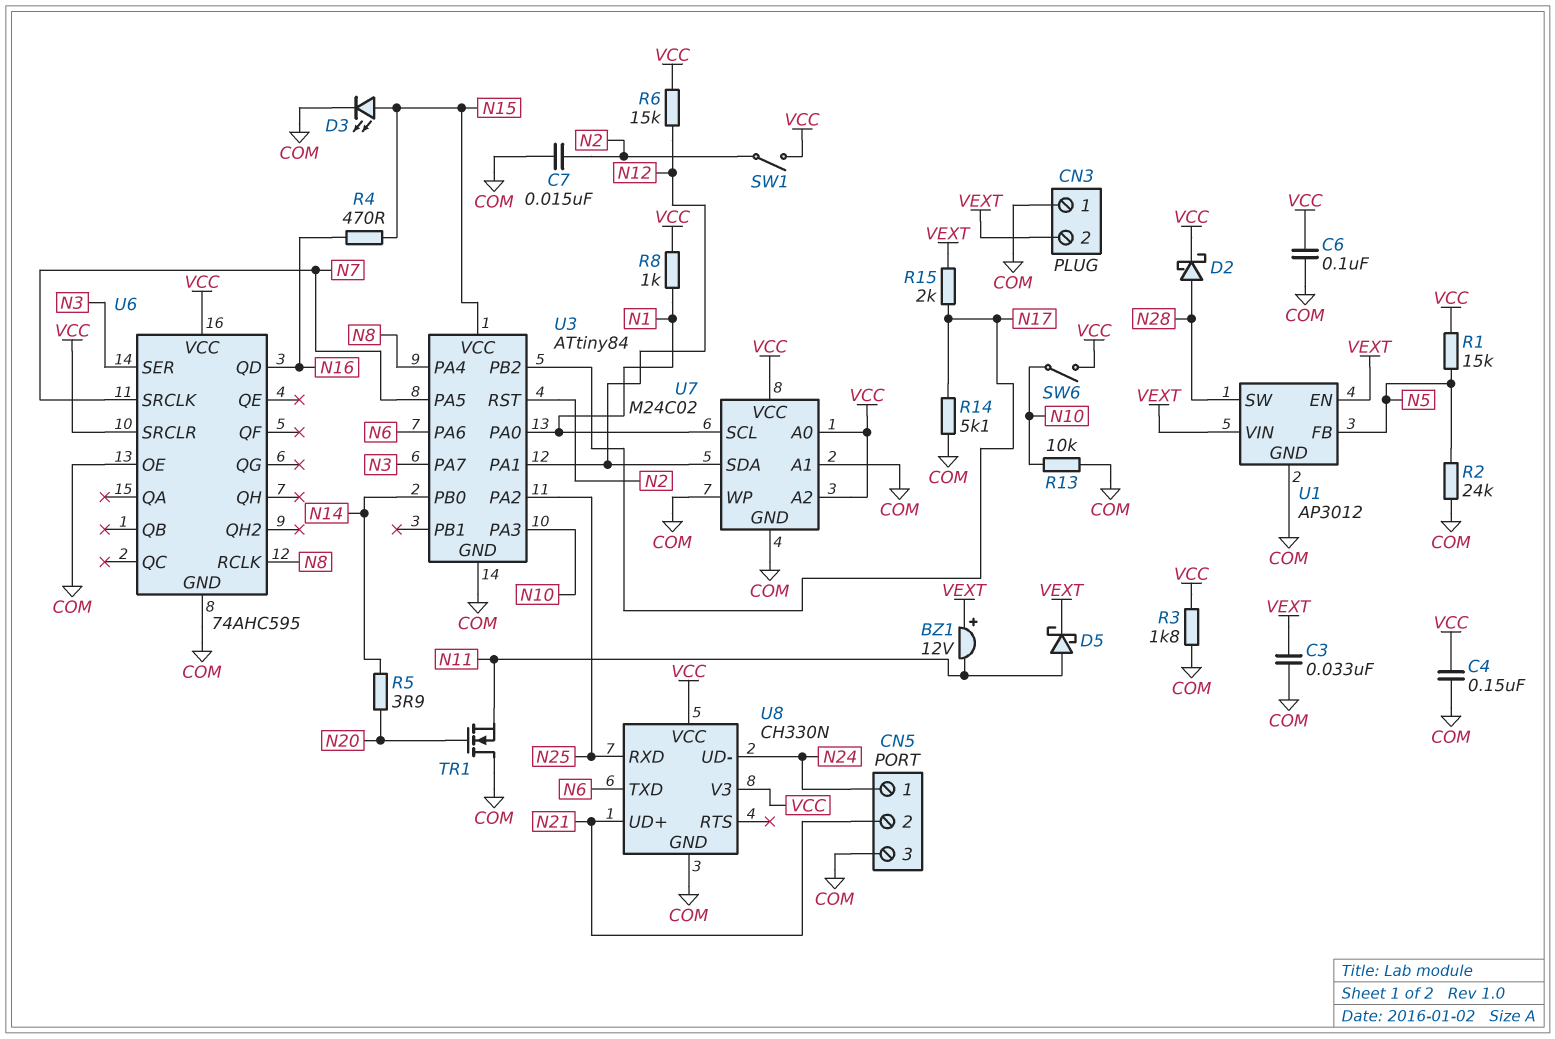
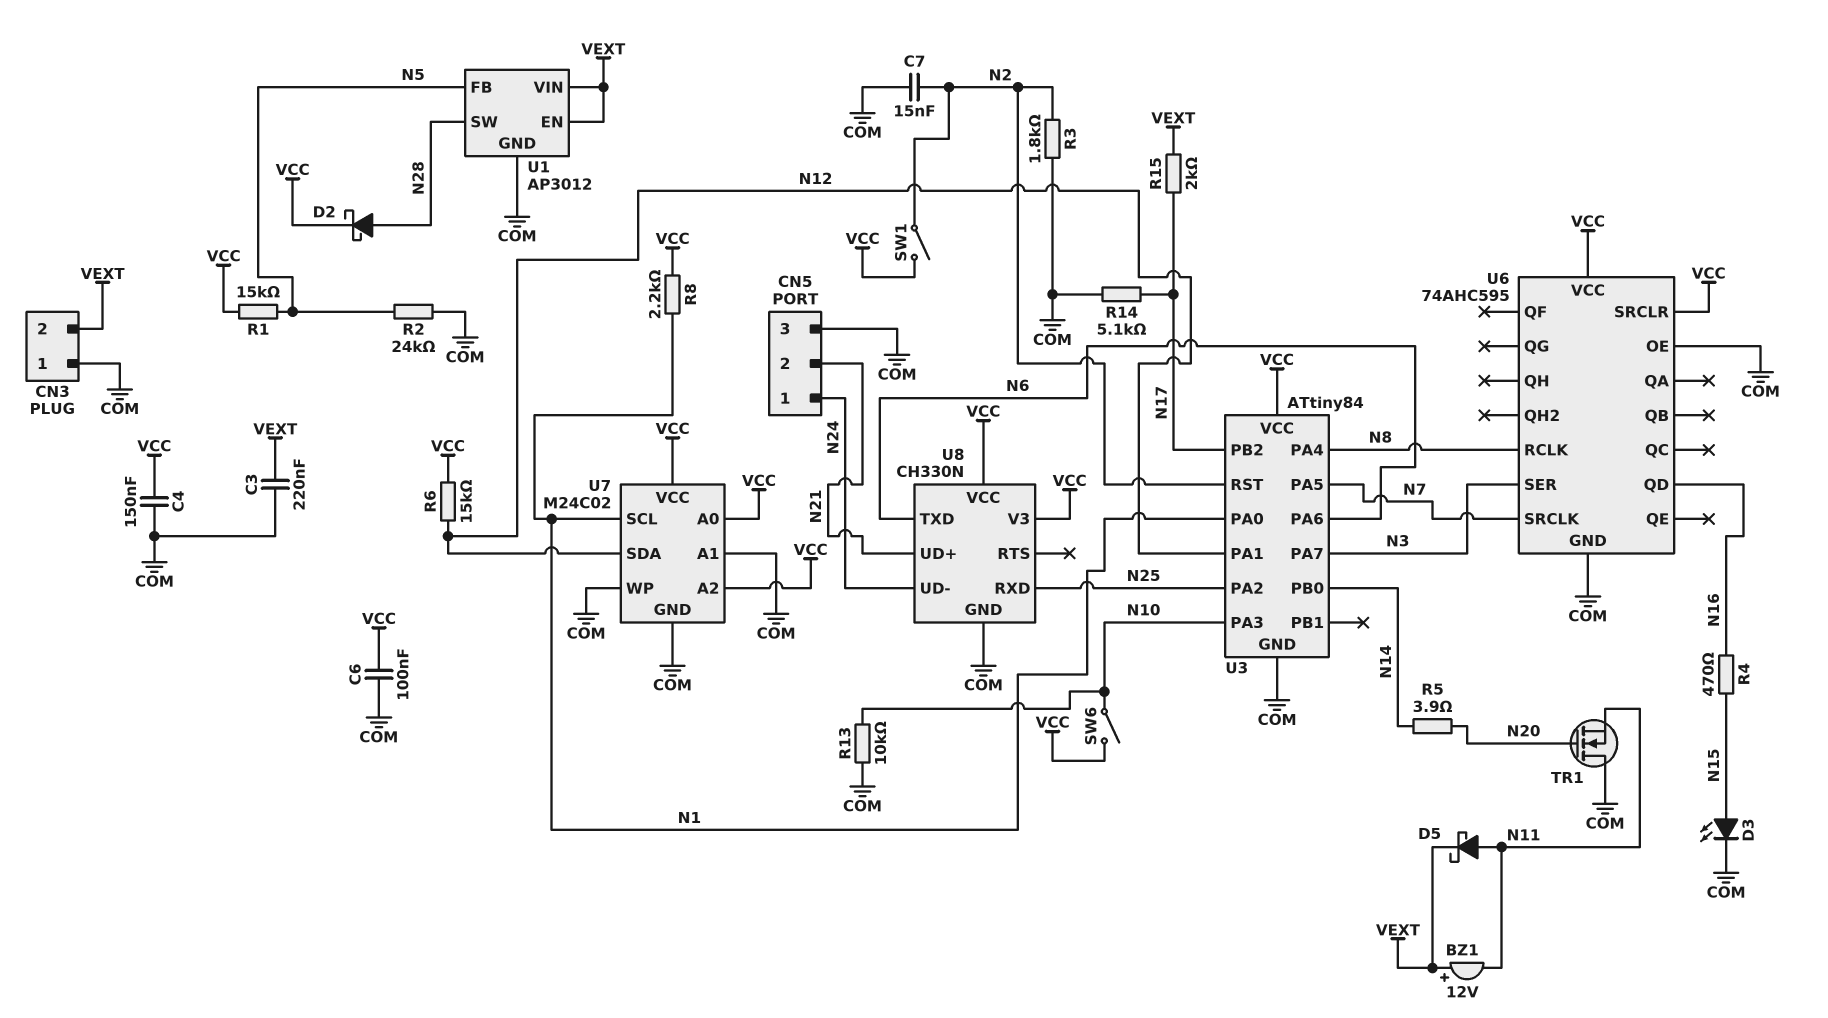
C3: 33nF (COM, VEXT) -> 220nF (COM, VEXT)
R3: 1.8k (COM, VCC) -> 1.8k (COM, N2)
R8: 1k (N1, VCC) -> 2.2k (N1, VCC)
U3 pin VCC: N15 -> VCC

